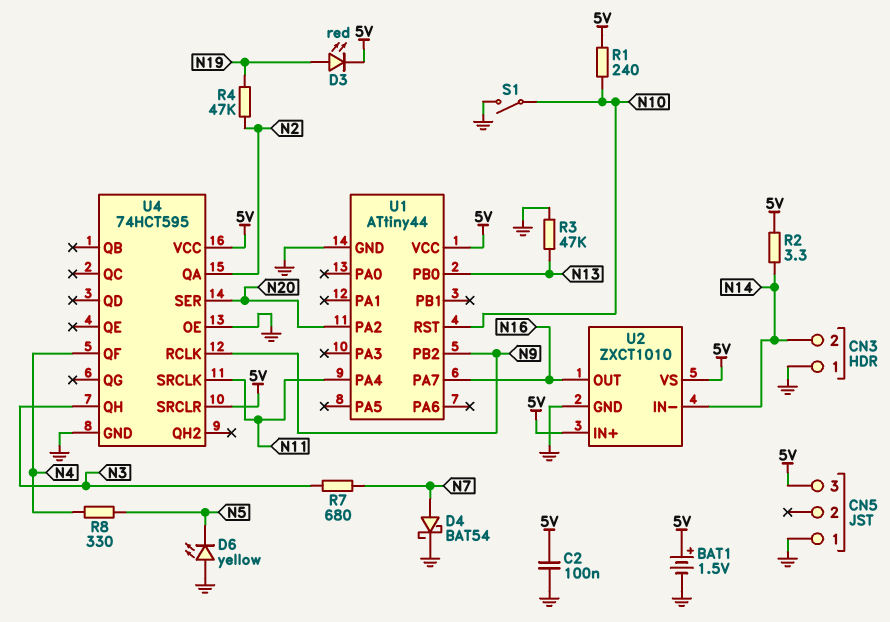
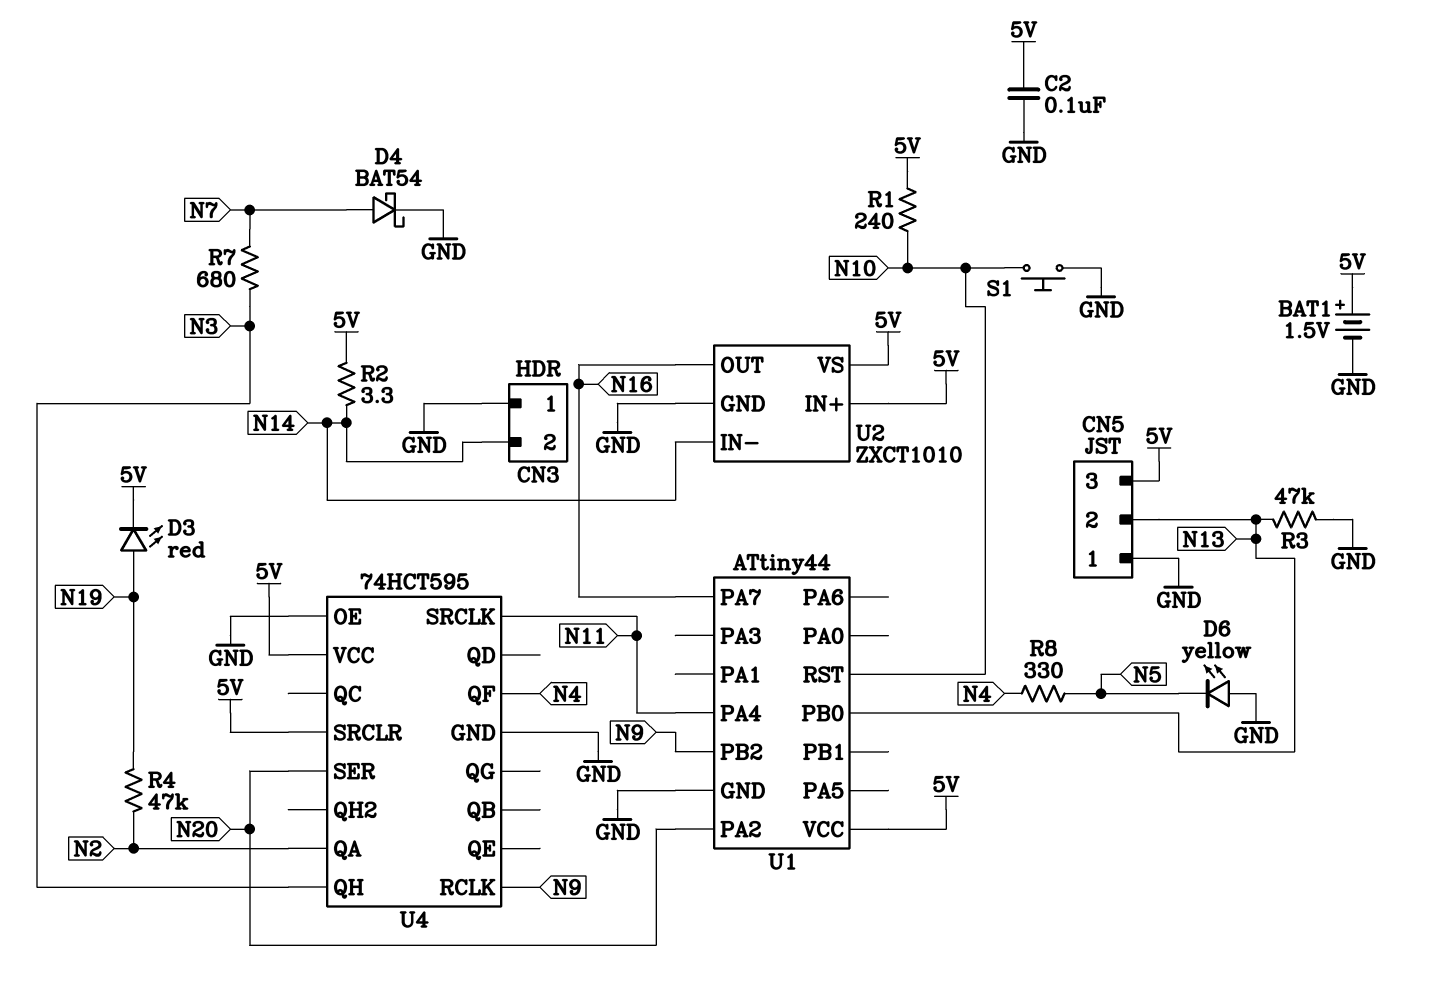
CN5 pin 2: none -> N13
S1: switch (GND, N10) -> button (GND, N10)

